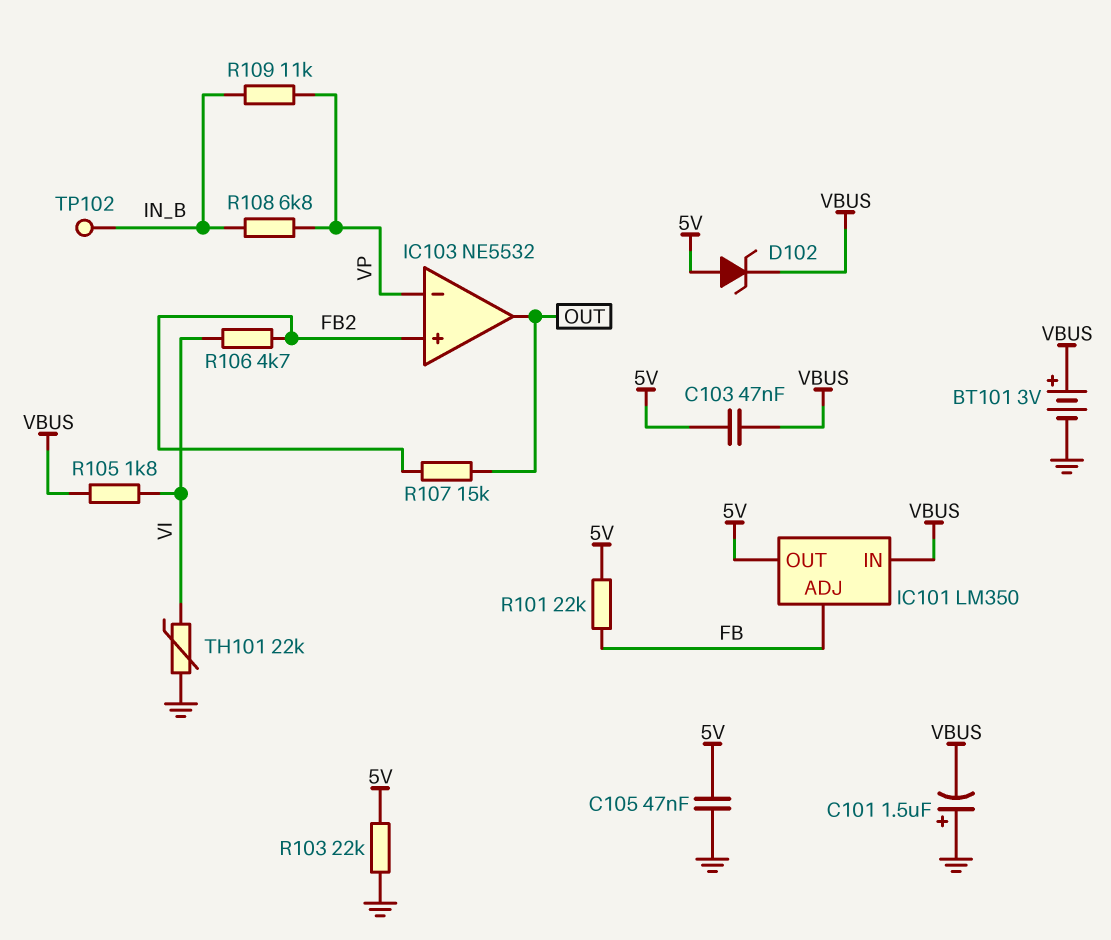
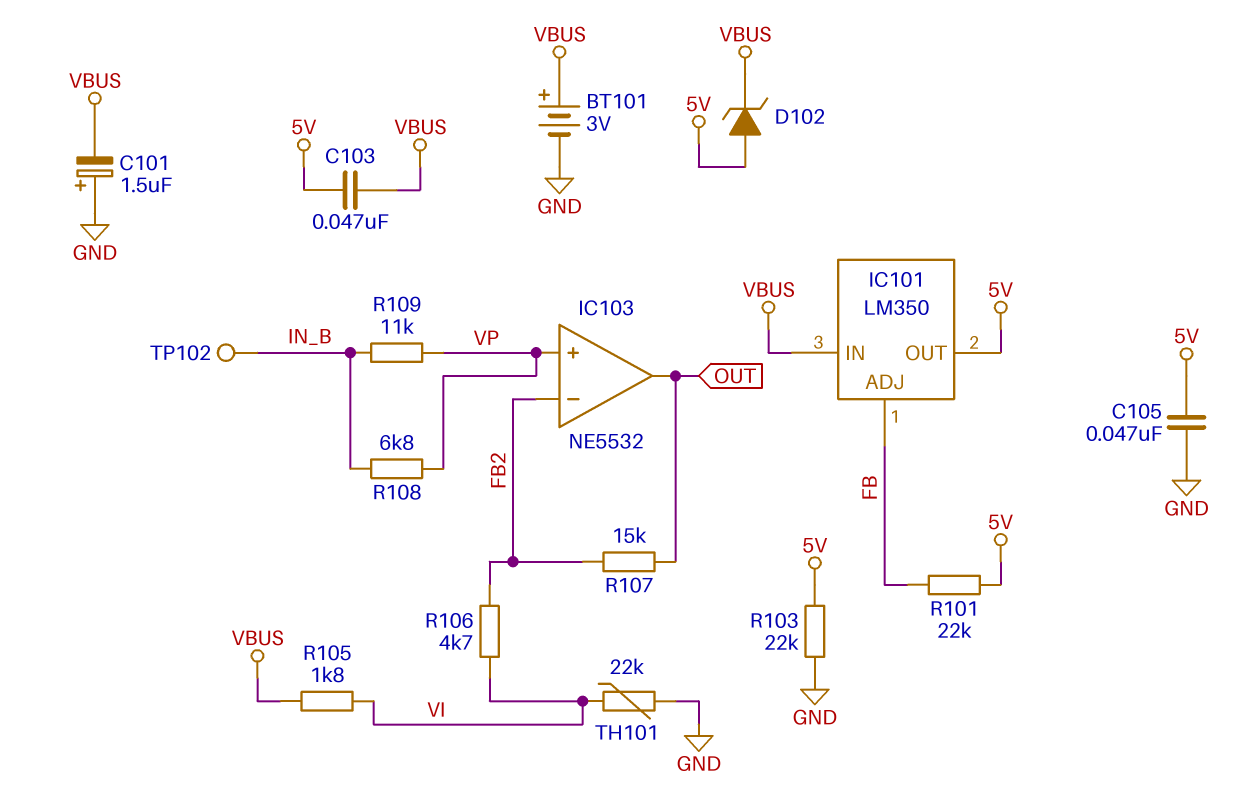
IC103 pin in+: FB2 -> VP
IC103 pin in-: VP -> FB2

